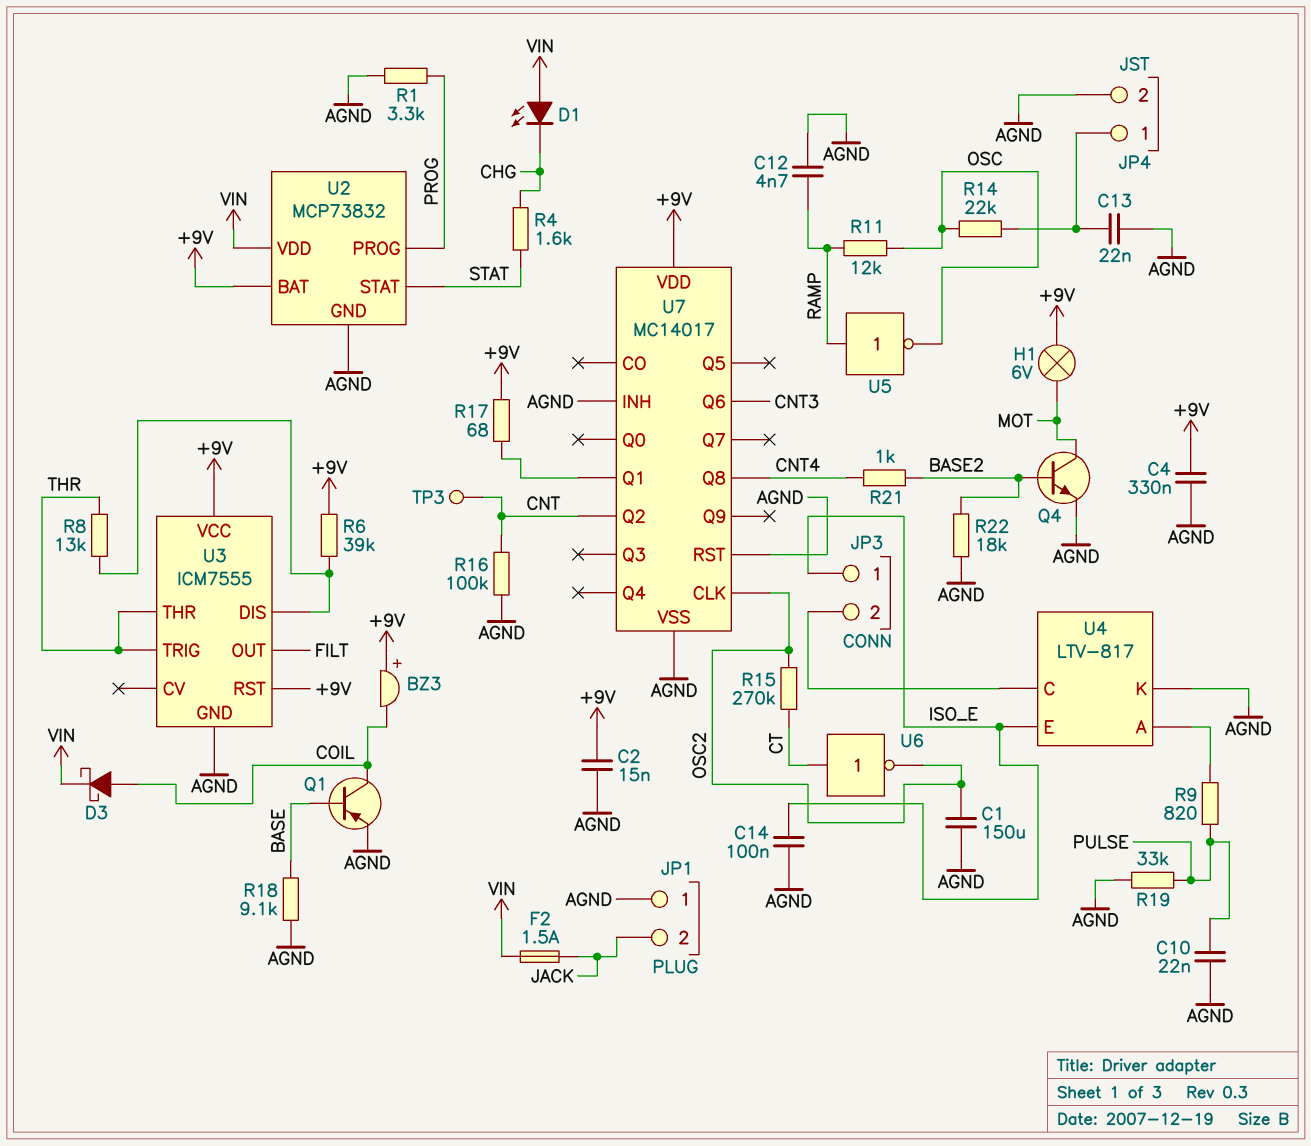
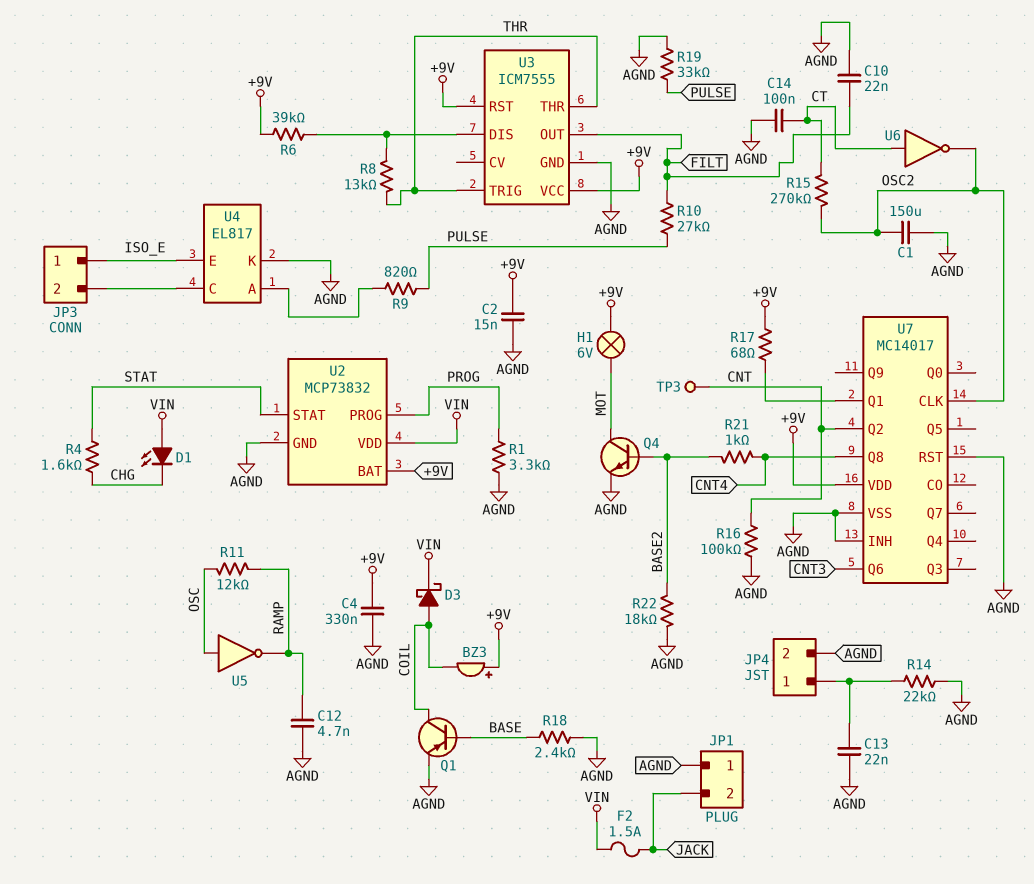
C10: 22nF (AGND, PULSE) -> 22nF (AGND, FILT)
C14: 100nF (AGND, ISO_E) -> 100nF (AGND, CT)
R10: none -> 27k (FILT, PULSE)
R14: 22k (JP4/1, OSC) -> 22k (AGND, JP4/1)
R18: 9.1k (AGND, BASE) -> 2.4k (AGND, BASE)
U4: LTV-817 -> EL817
U5: NOT (in RAMP, out OSC) -> NOT (in OSC, out RAMP)

